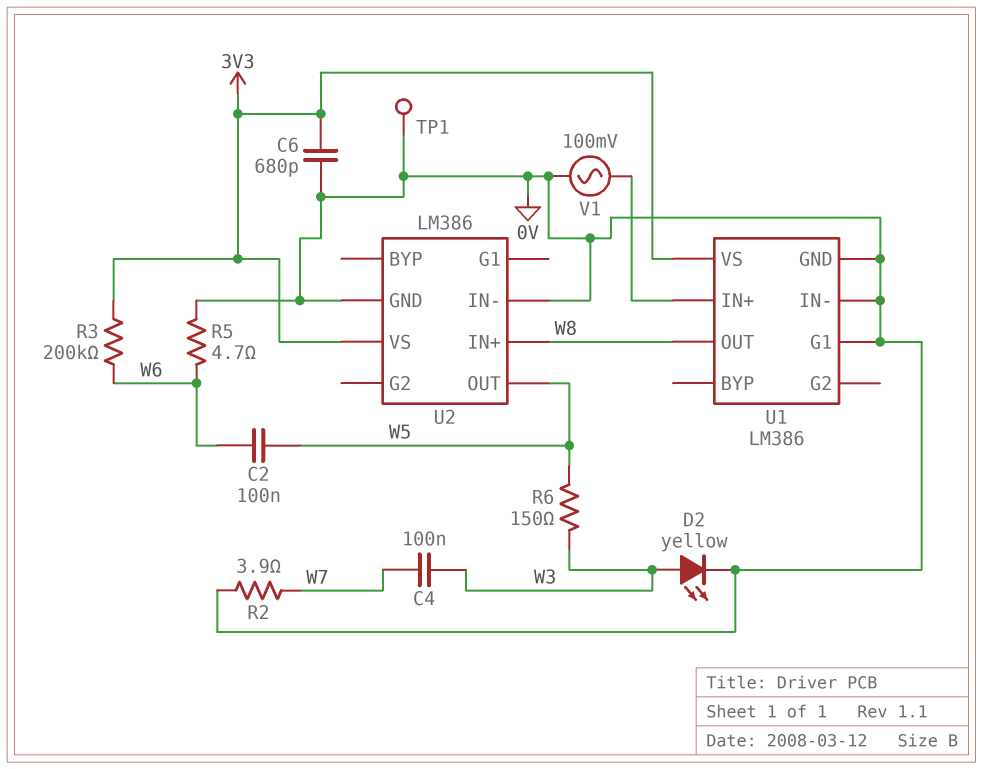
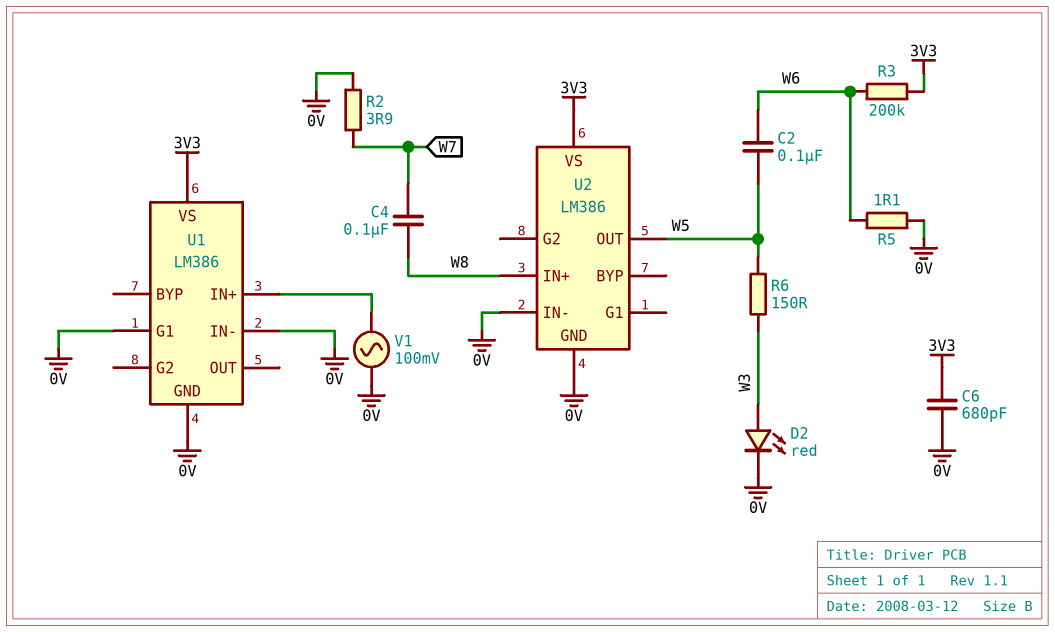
C4: 100nF (W3, W7) -> 100nF (W7, W8)
D2: LED yellow (A W3, K 0V) -> LED red (A W3, K 0V)
R5: 4.7 (0V, W6) -> 1.1 (0V, W6)
TP1: test point (0V) -> none
U1 pin OUT: W8 -> none

